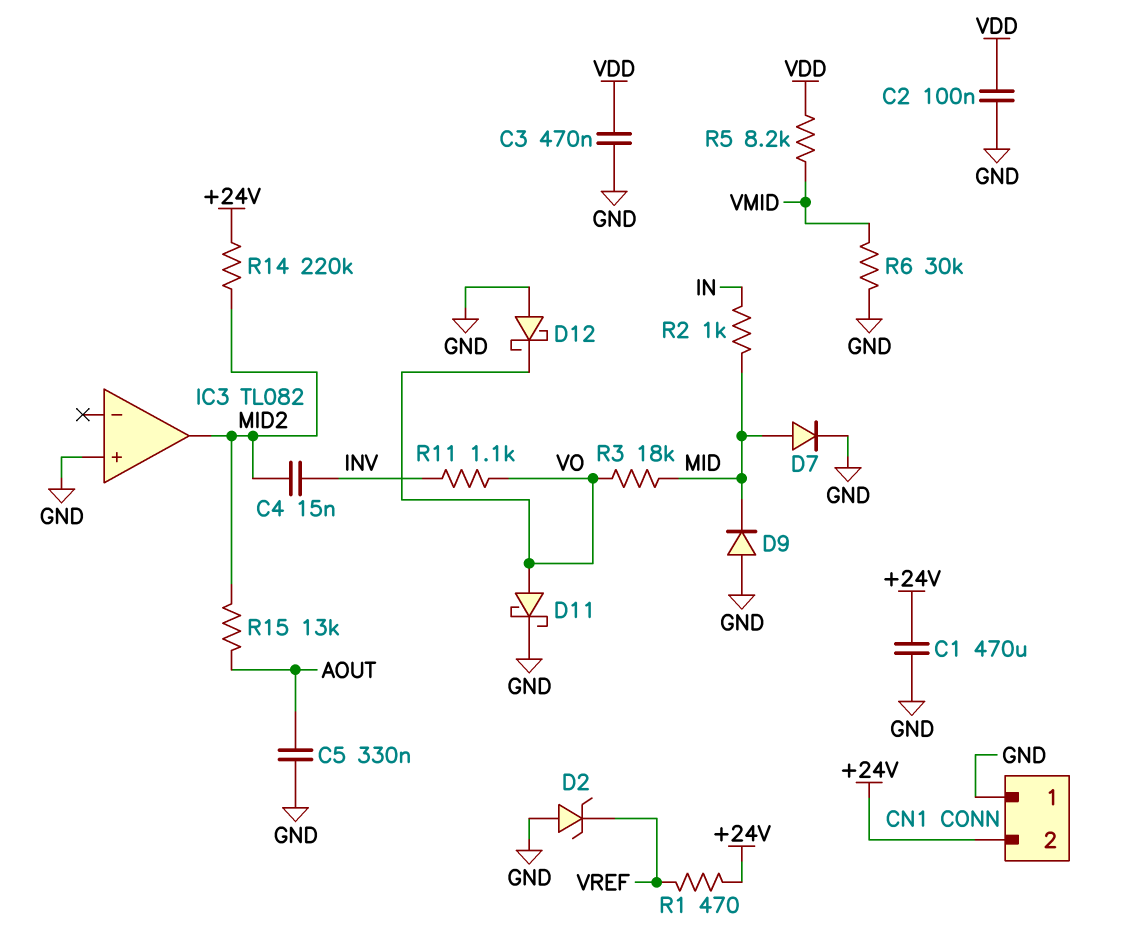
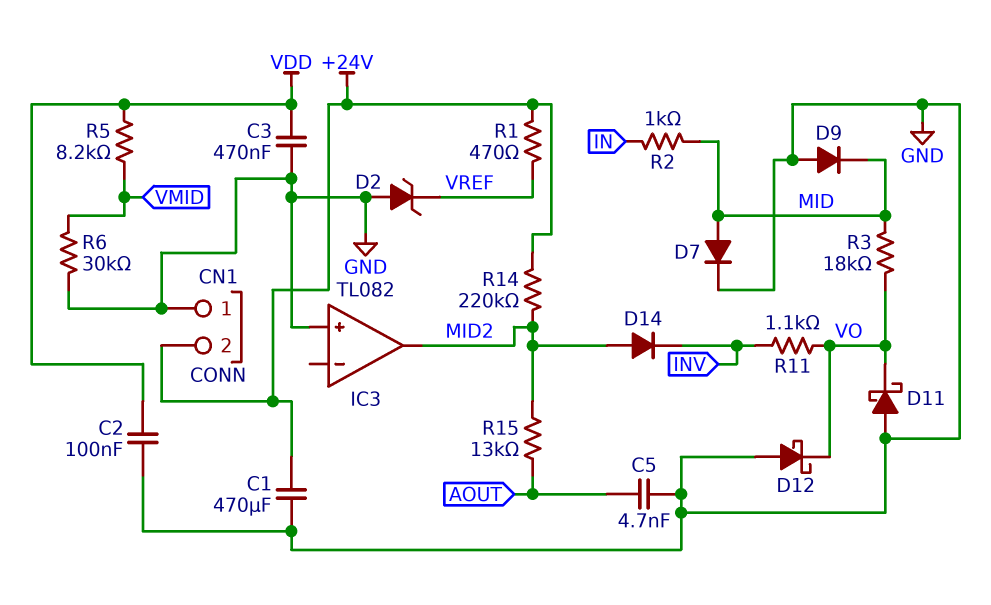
C4: 15nF (INV, MID2) -> none
C5: 330nF (AOUT, GND) -> 4.7nF (AOUT, GND)
D11: schottky (A VO, K GND) -> schottky (A GND, K VO)
D14: none -> diode (A MID2, K INV)

